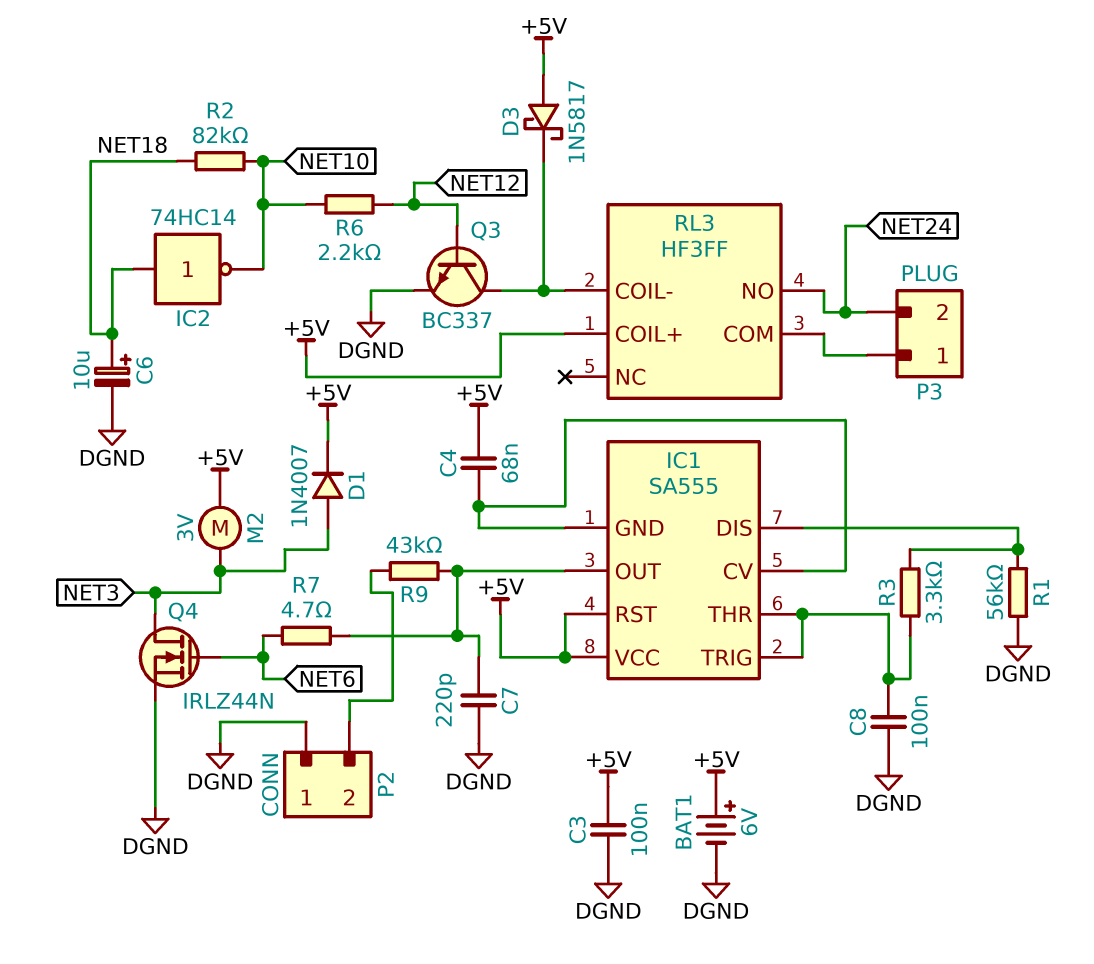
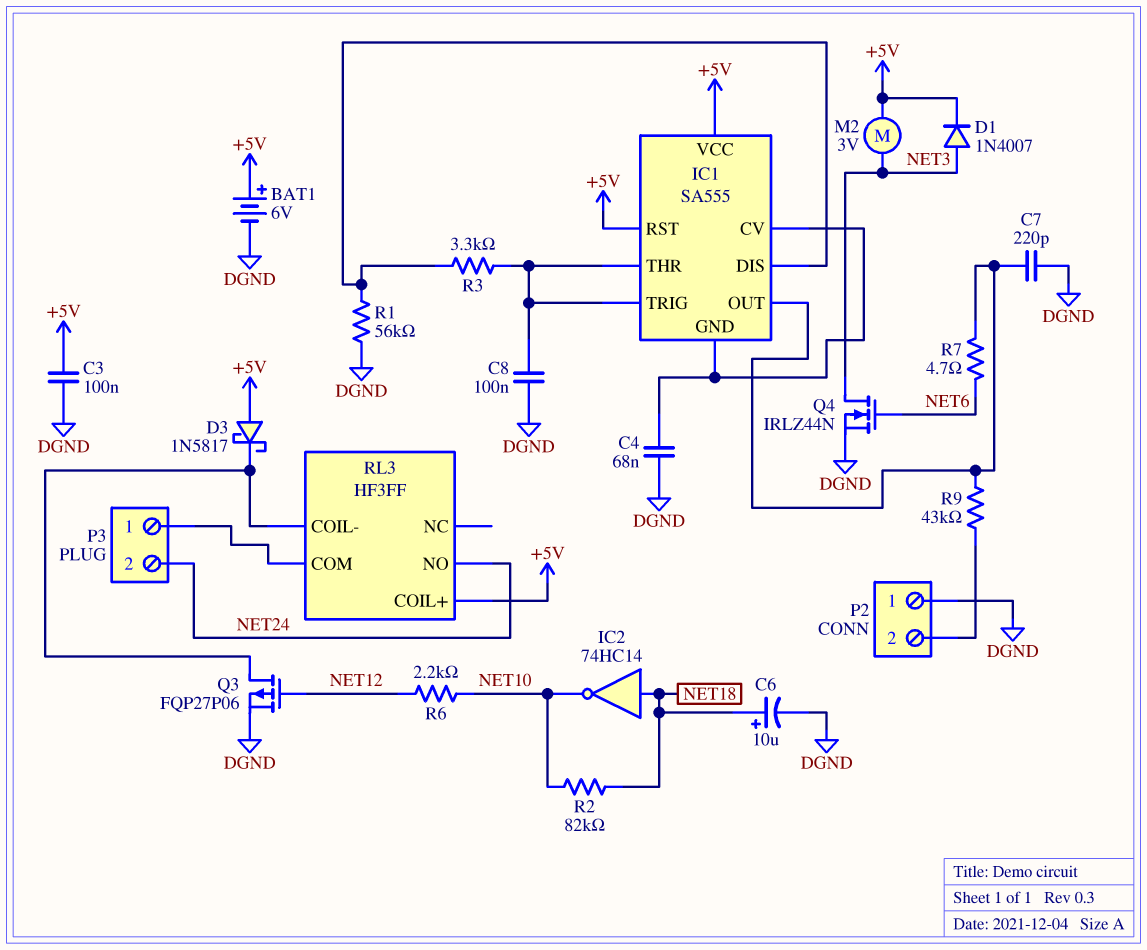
C4: 68nF (+5V, IC1/CV) -> 68nF (DGND, IC1/CV)
Q3: NPN BC337 (B NET12, C RL3/COIL-, E DGND) -> PMOS FQP27P06 (G NET12, D RL3/COIL-, S DGND)

